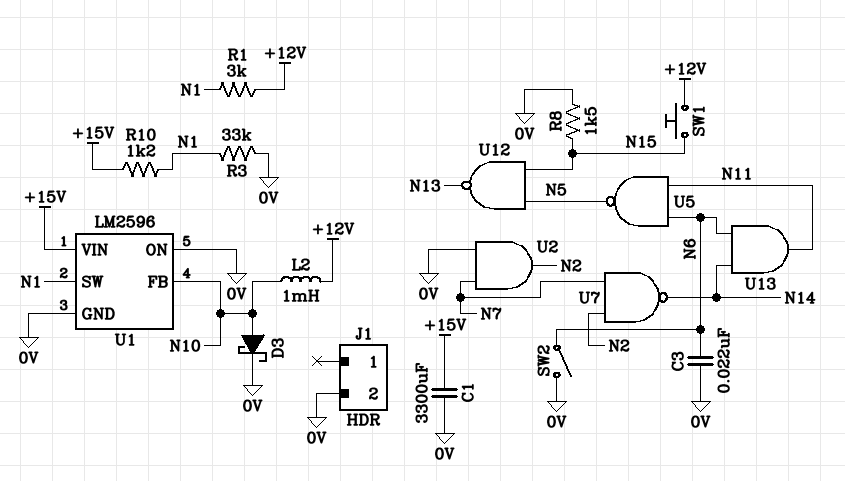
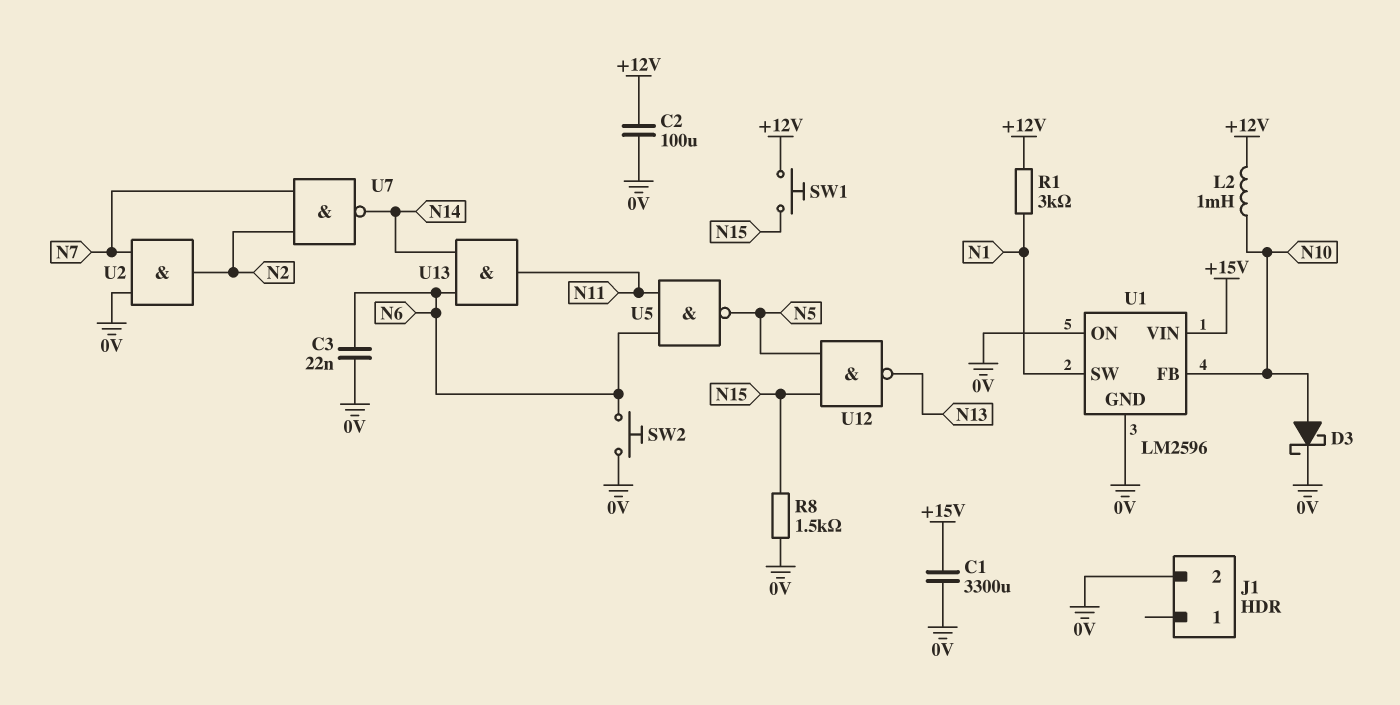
C2: none -> 100uF (+12V, 0V)
R3: 33k (0V, N1) -> none
R10: 1.2k (+15V, N1) -> none
SW2: switch (0V, N6) -> button (0V, N6)

